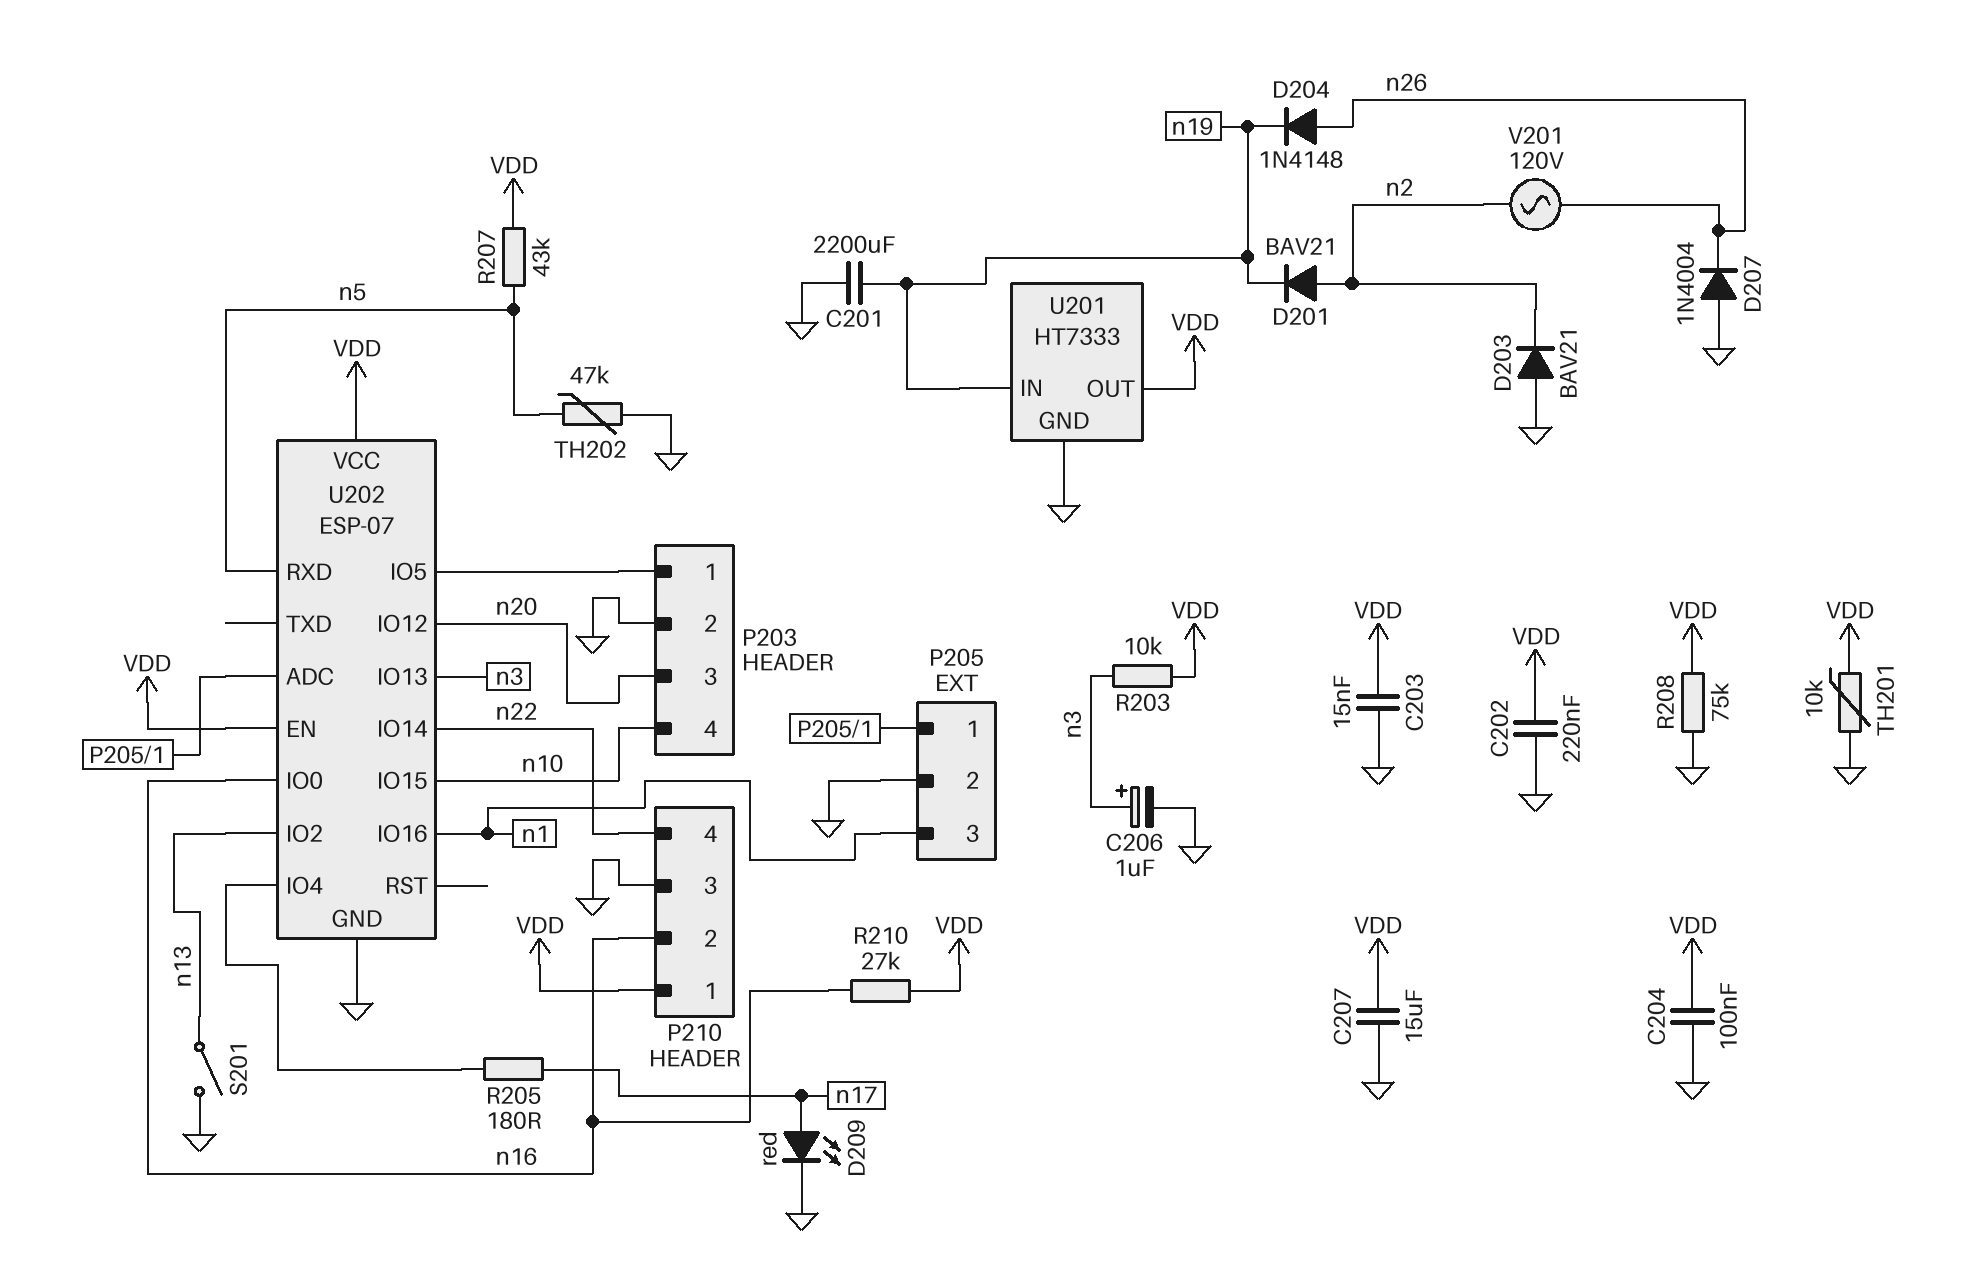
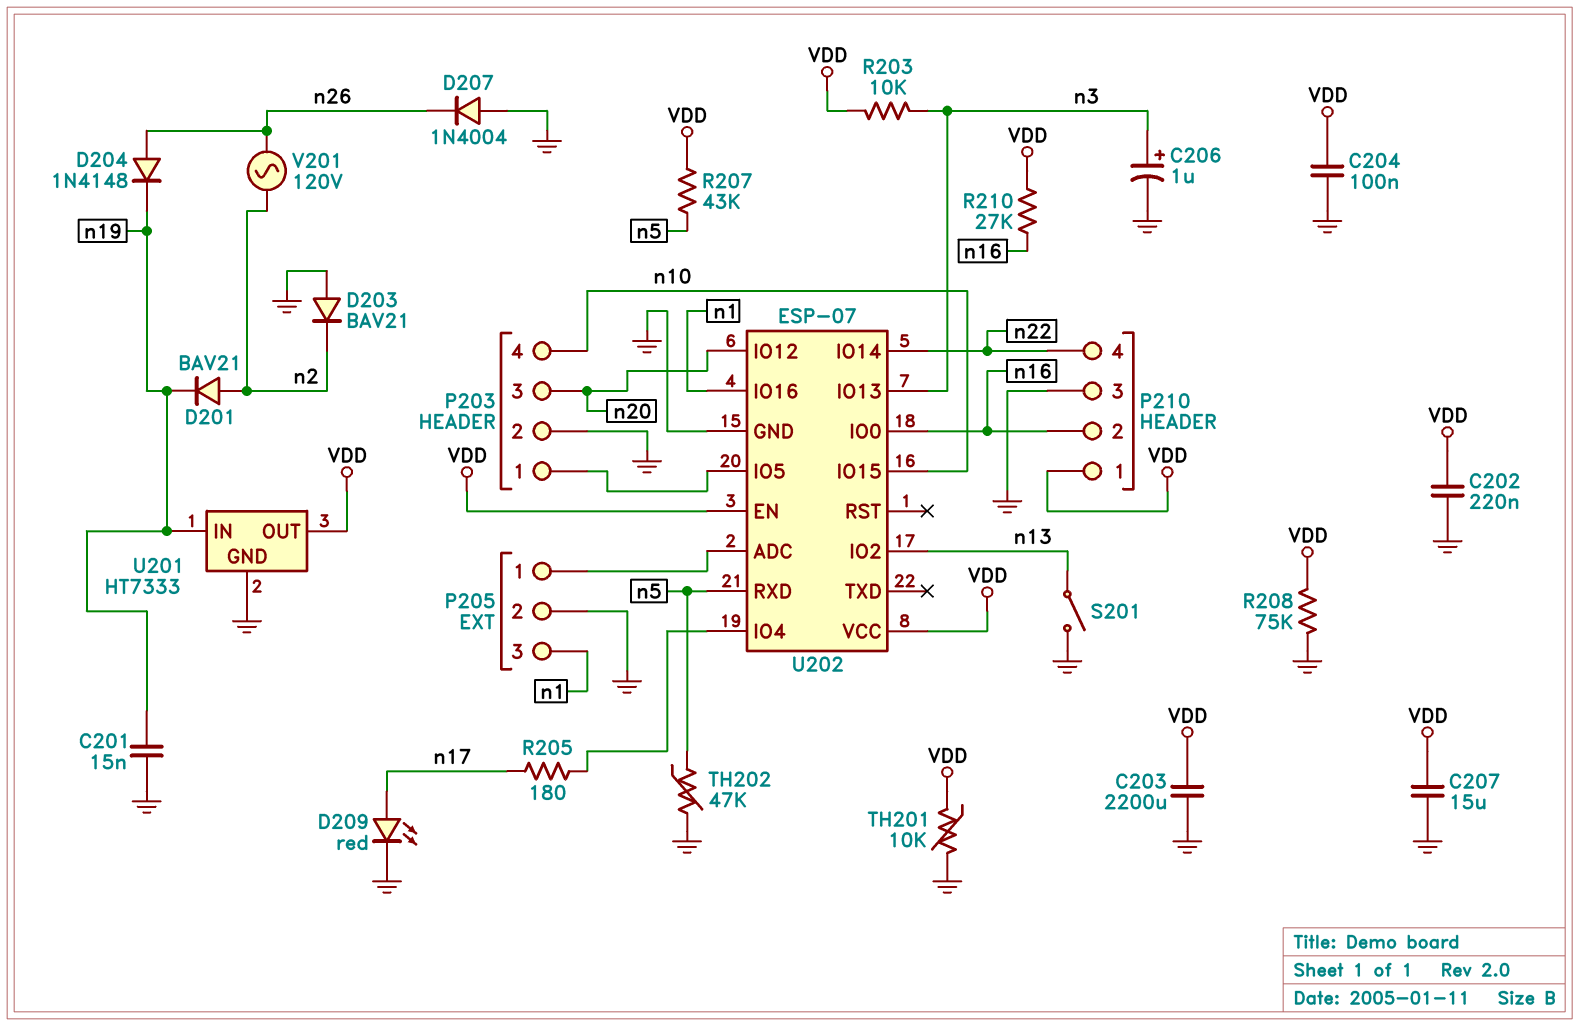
C201: 2200uF (GND, n19) -> 15nF (GND, n19)
C203: 15nF (GND, VDD) -> 2200uF (GND, VDD)

